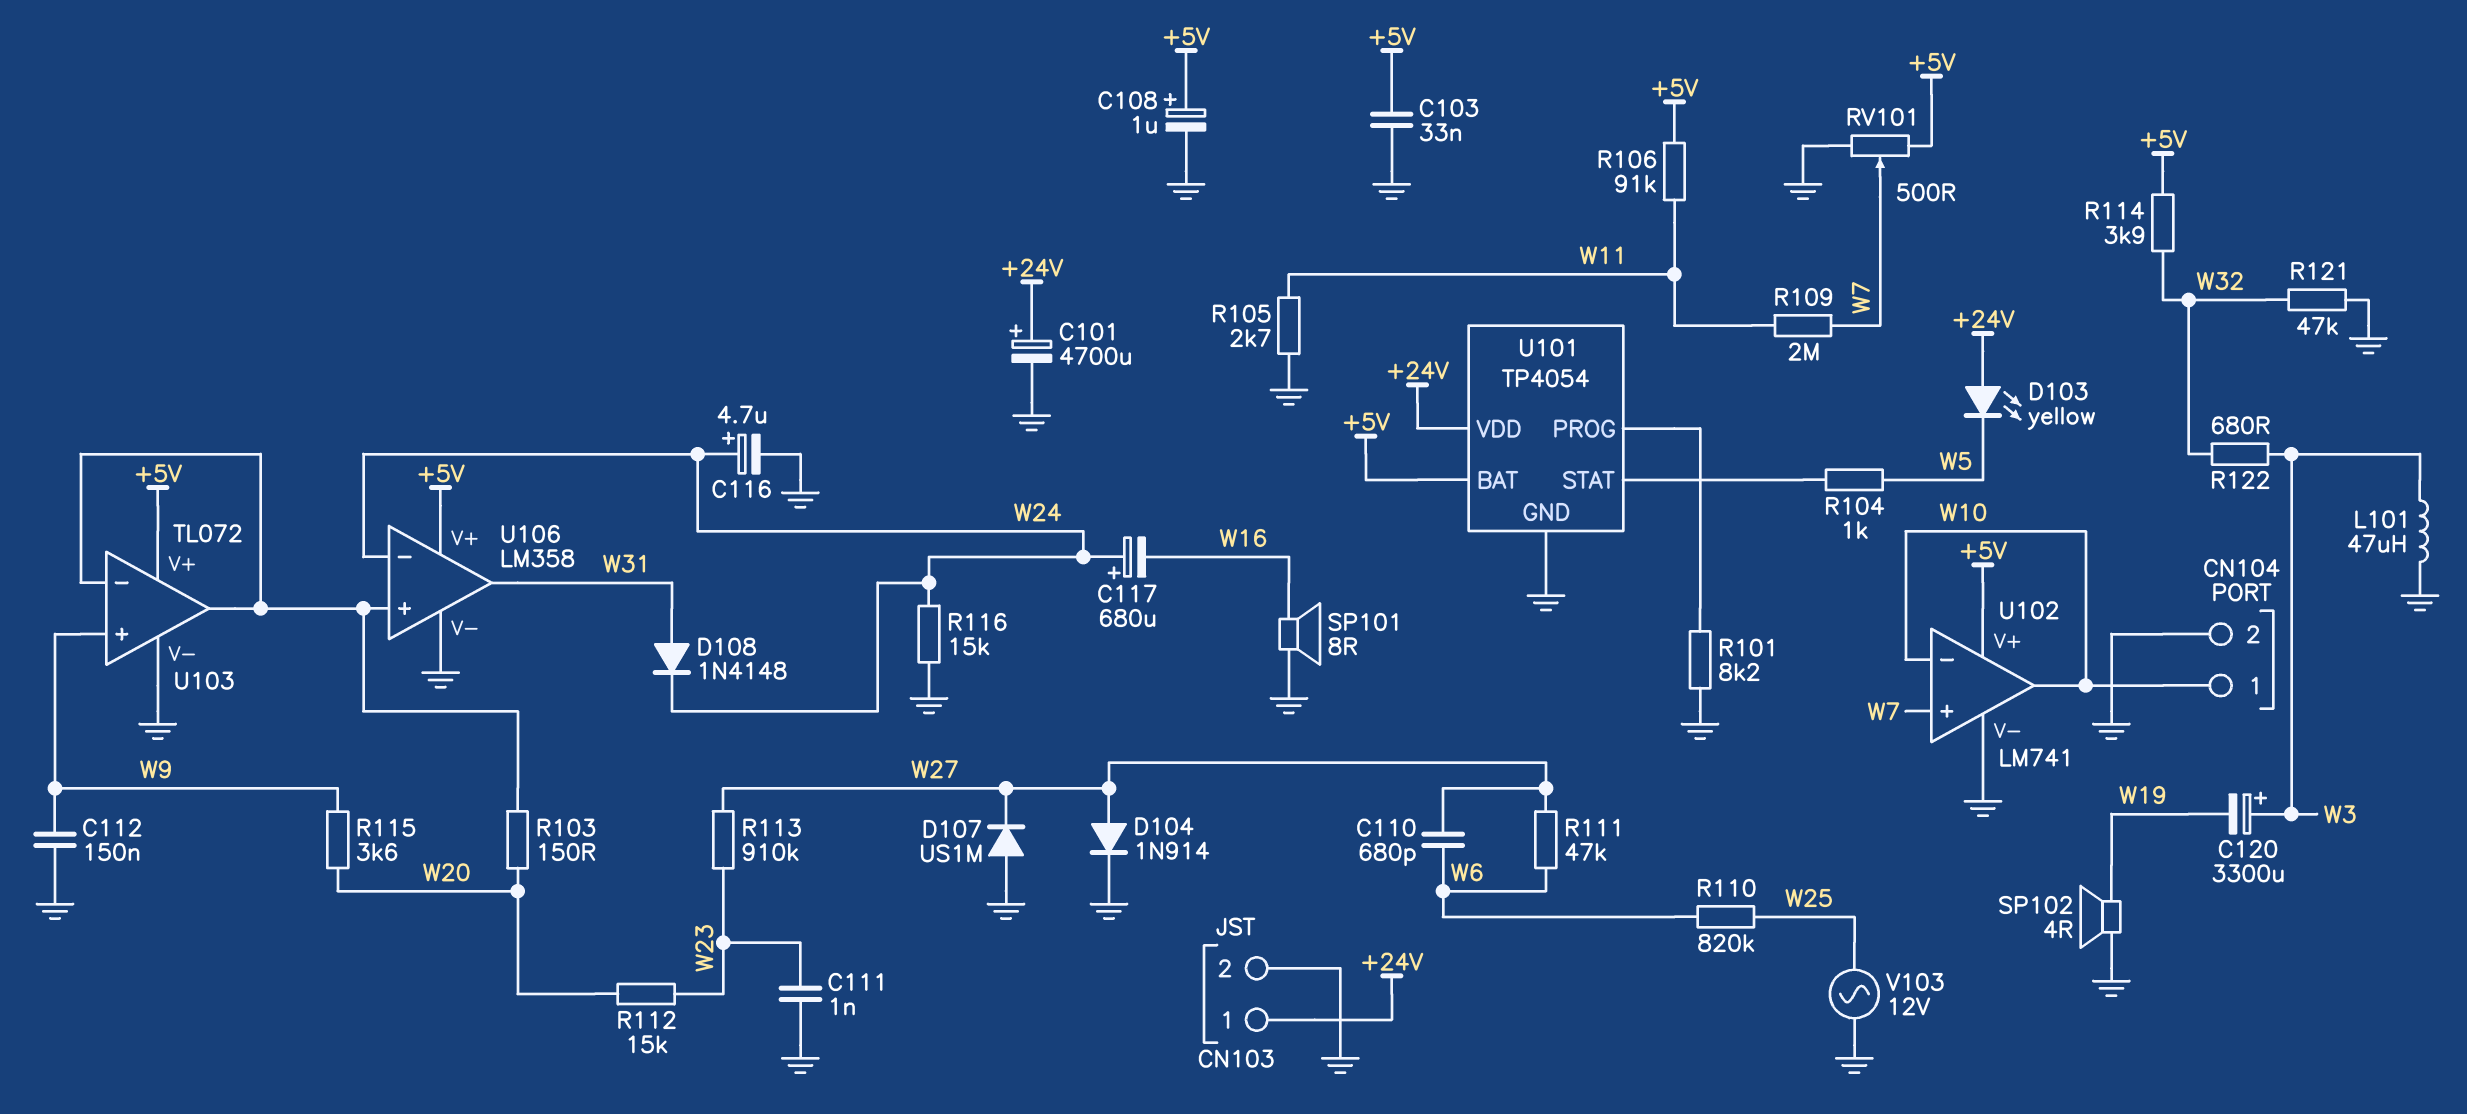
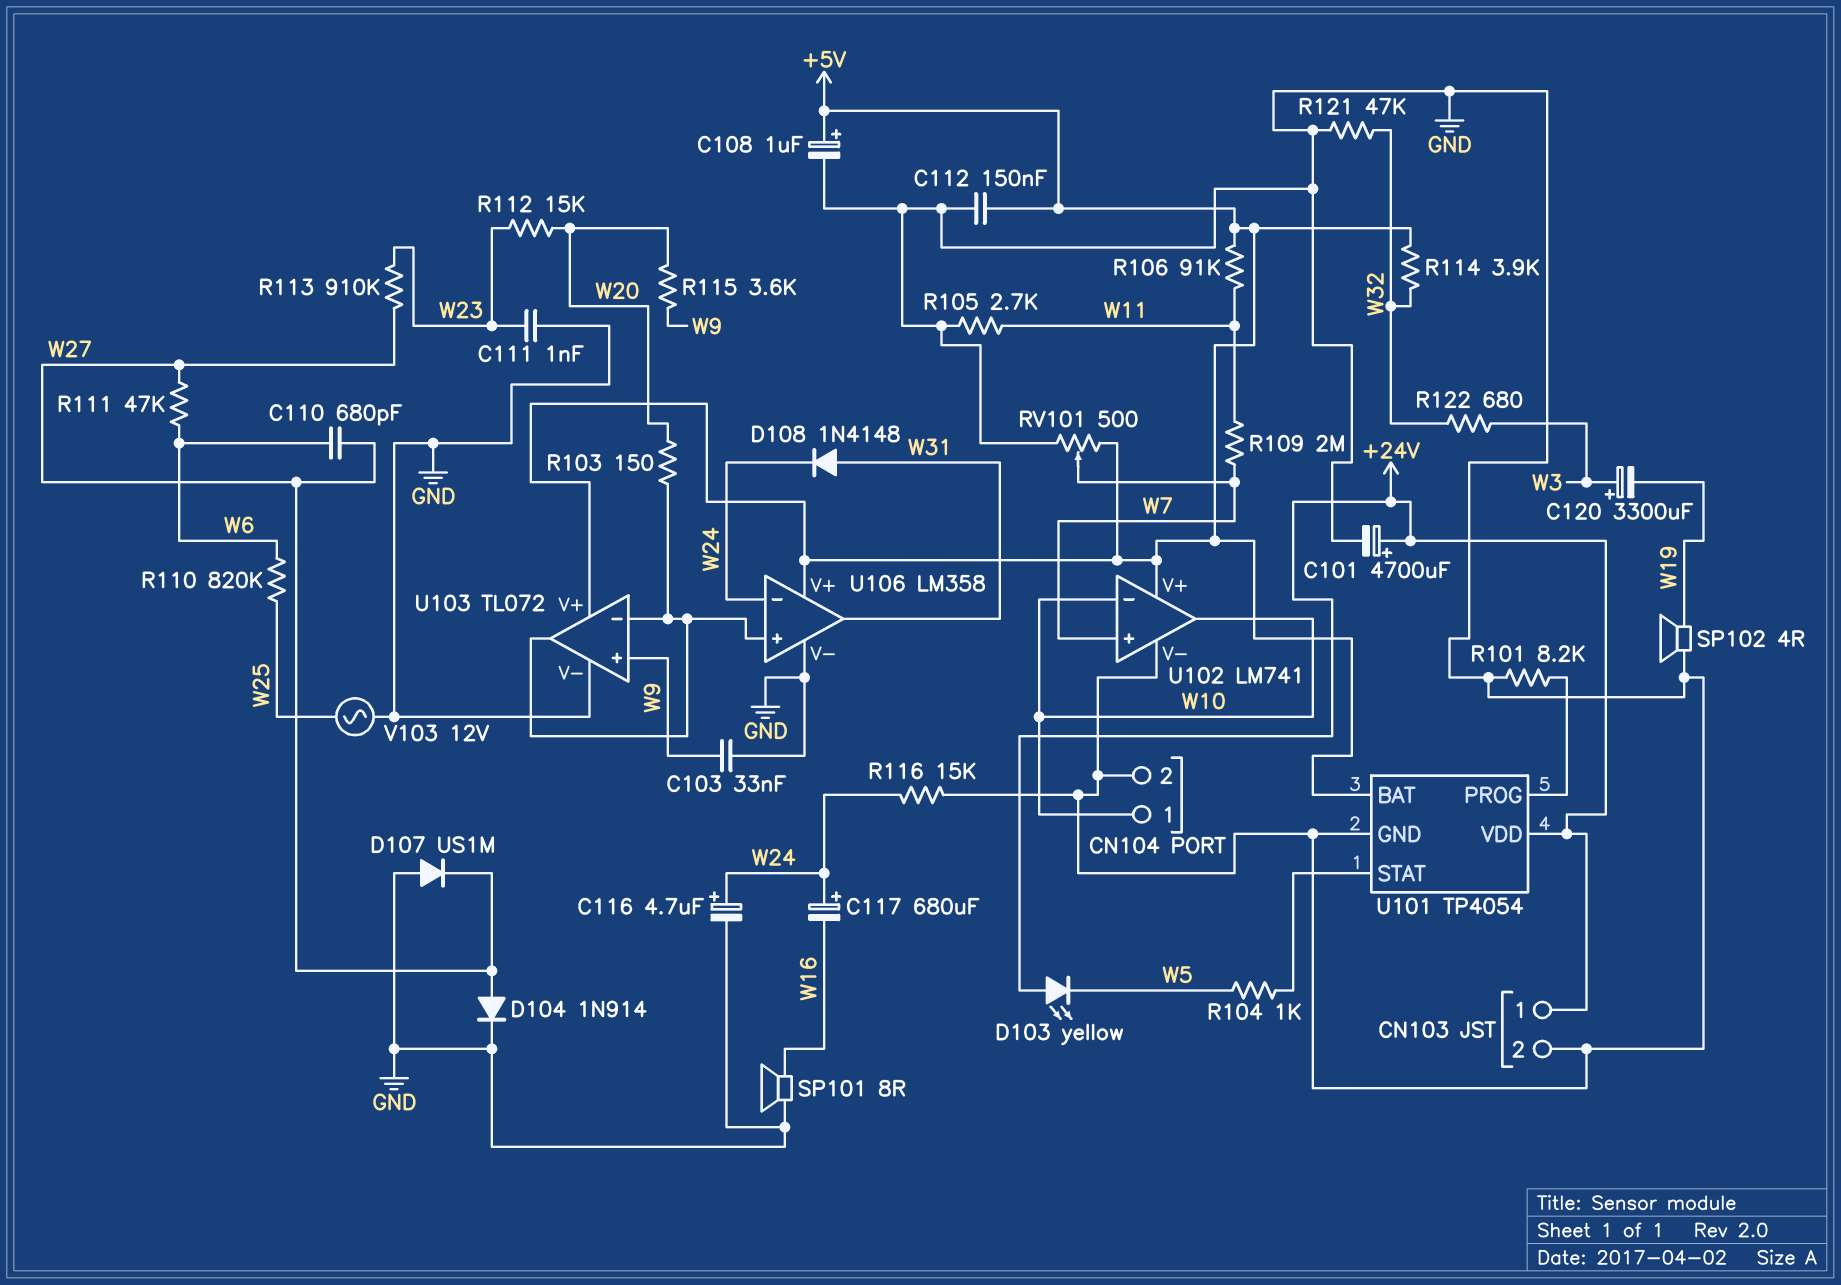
C103: 33nF (+5V, GND) -> 33nF (GND, W9)
C112: 150nF (GND, W9) -> 150nF (+5V, GND)
L101: 47uH (GND, W3) -> none

